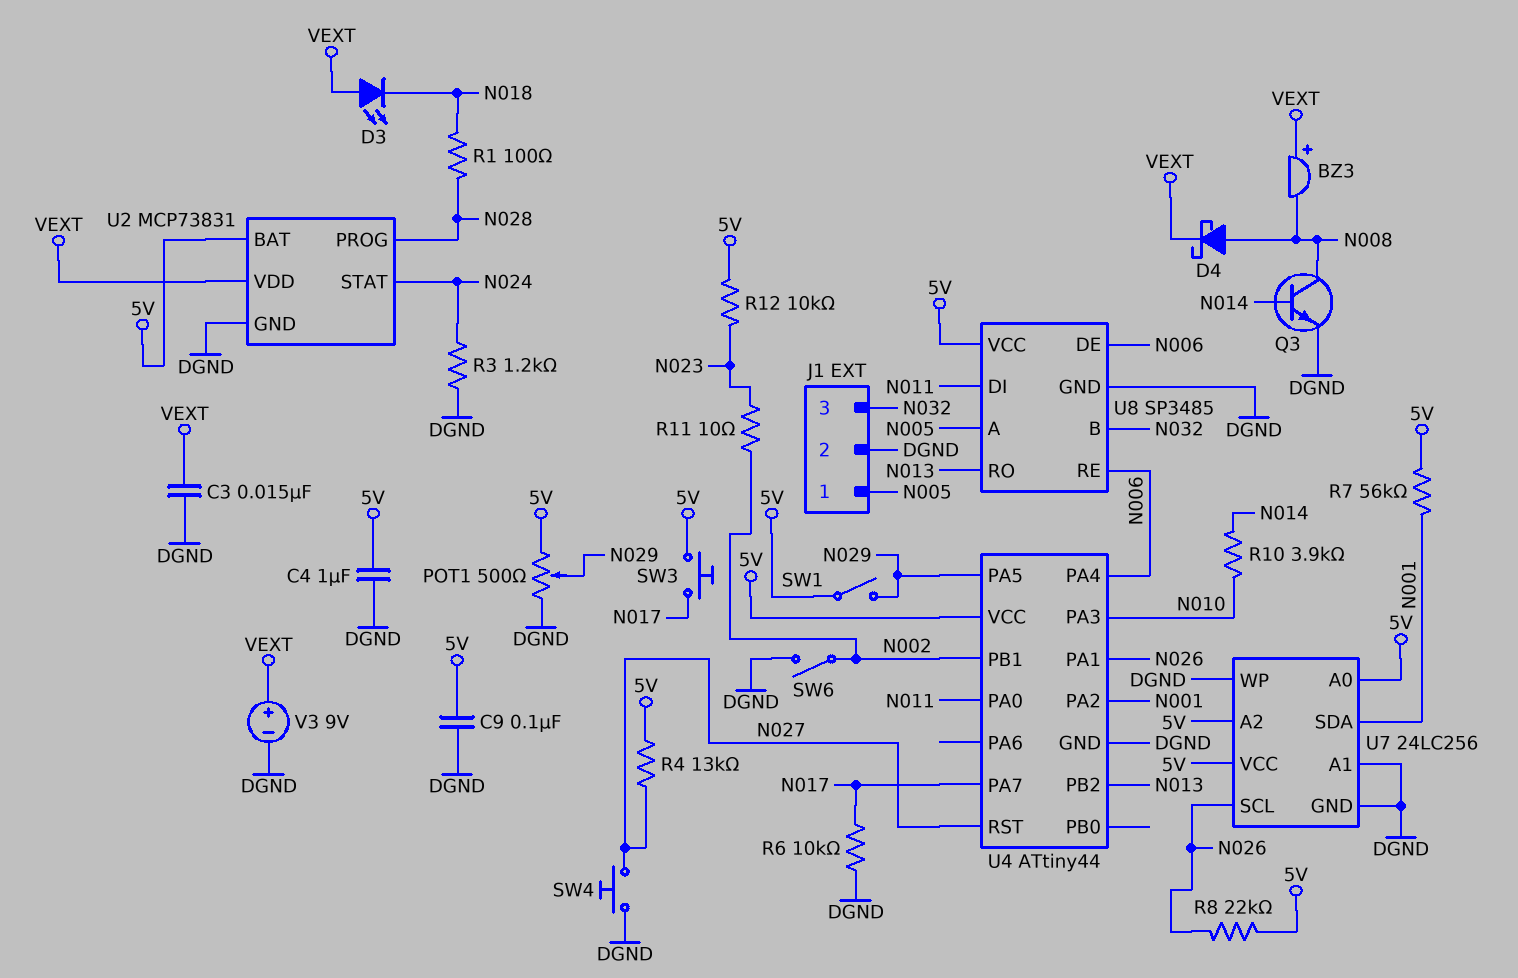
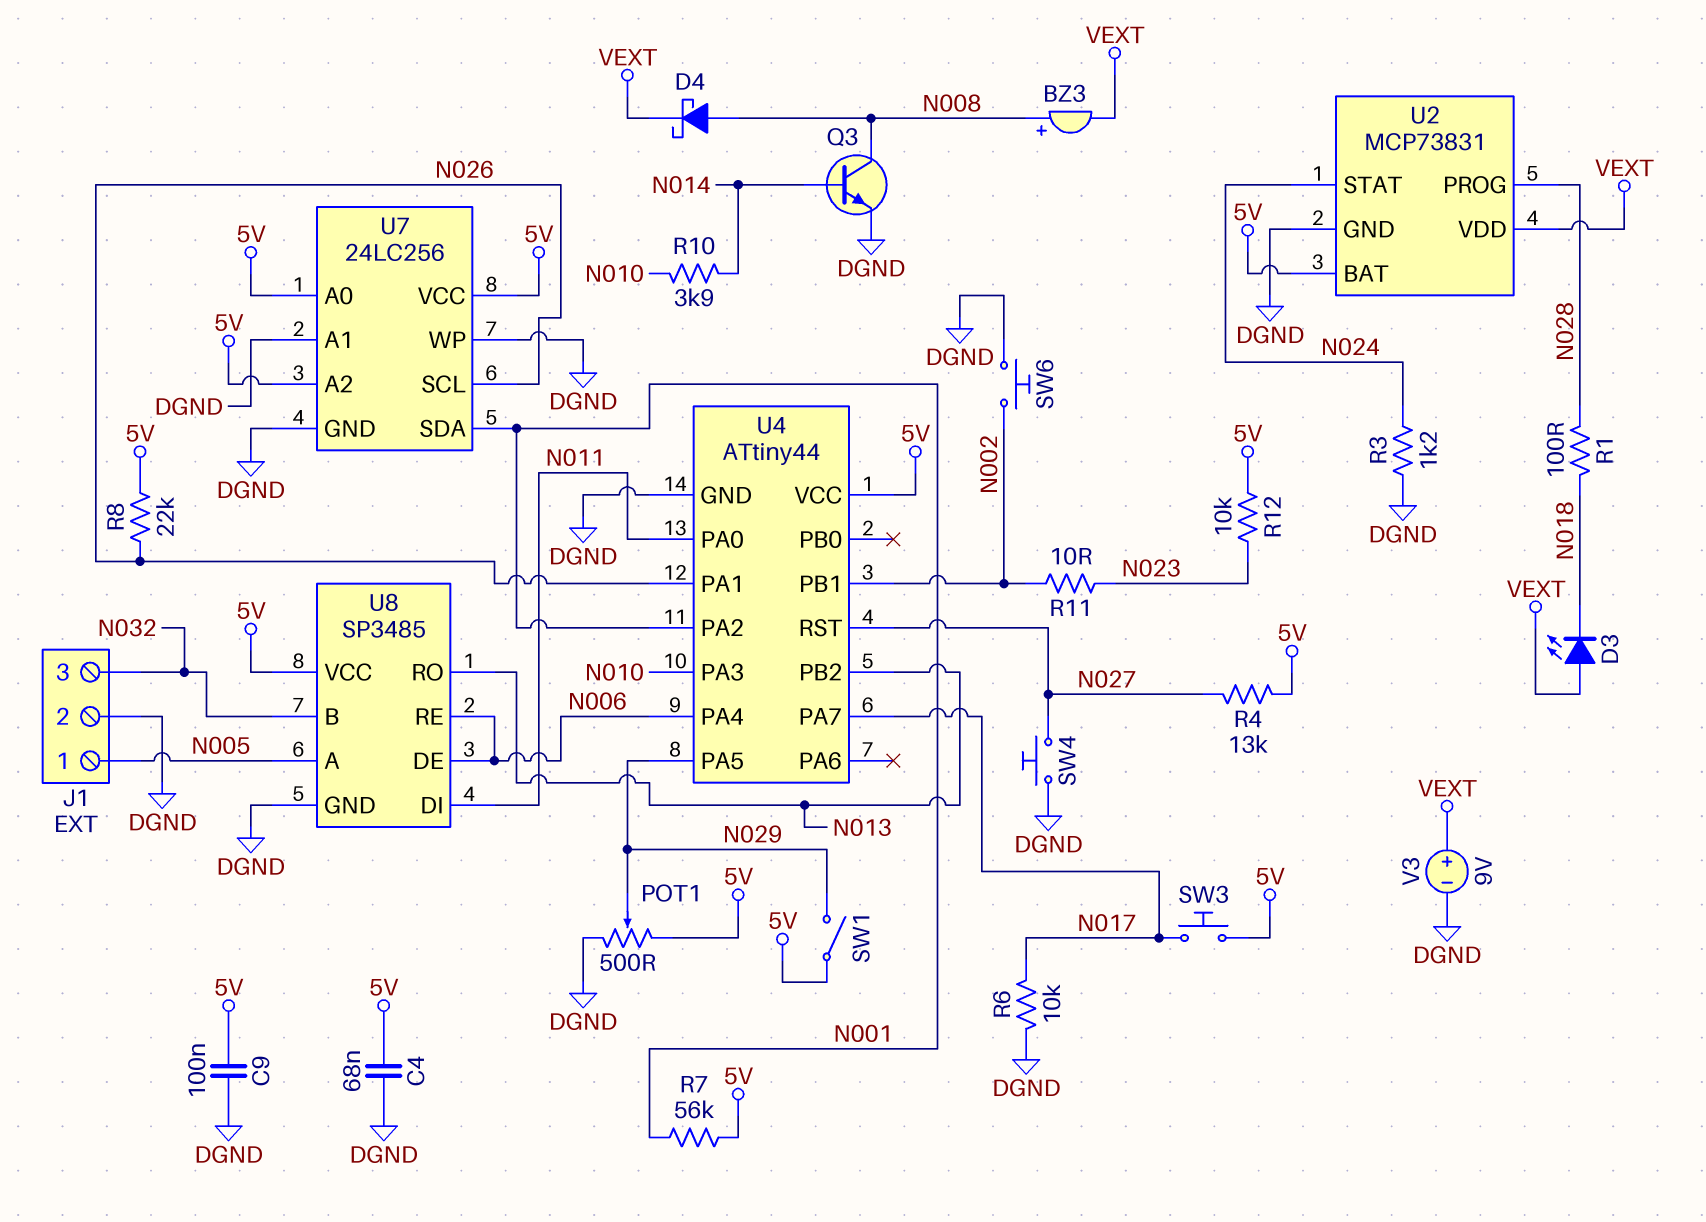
BZ3: buzzer (plus VEXT, minus N008) -> buzzer (plus N008, minus VEXT)
C3: 15nF (DGND, VEXT) -> none
C4: 1uF (5V, DGND) -> 68nF (5V, DGND)
SW6: switch (DGND, N002) -> button (DGND, N002)

